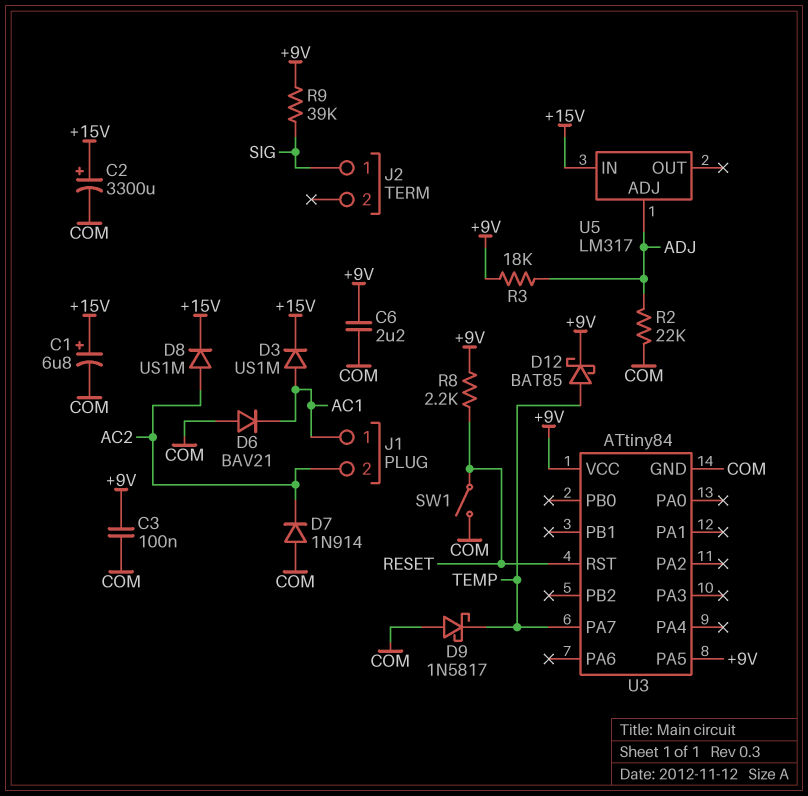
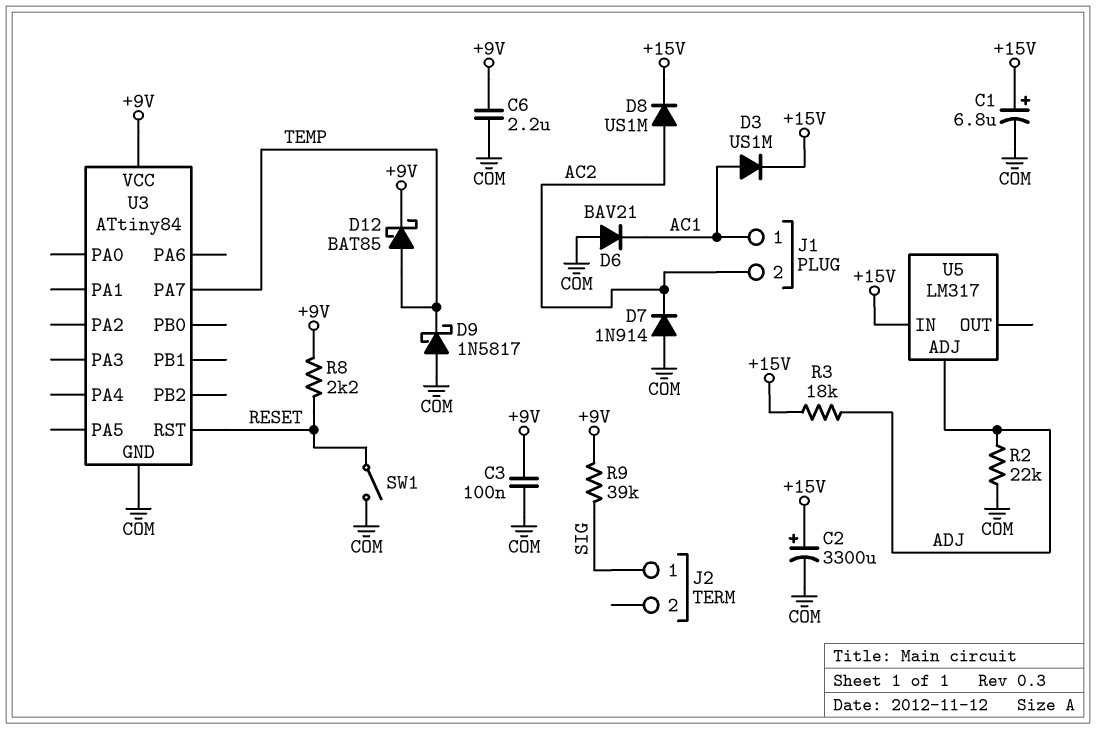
R3: 18k (+9V, ADJ) -> 18k (+15V, ADJ)
U3 pin PA5: +9V -> none

